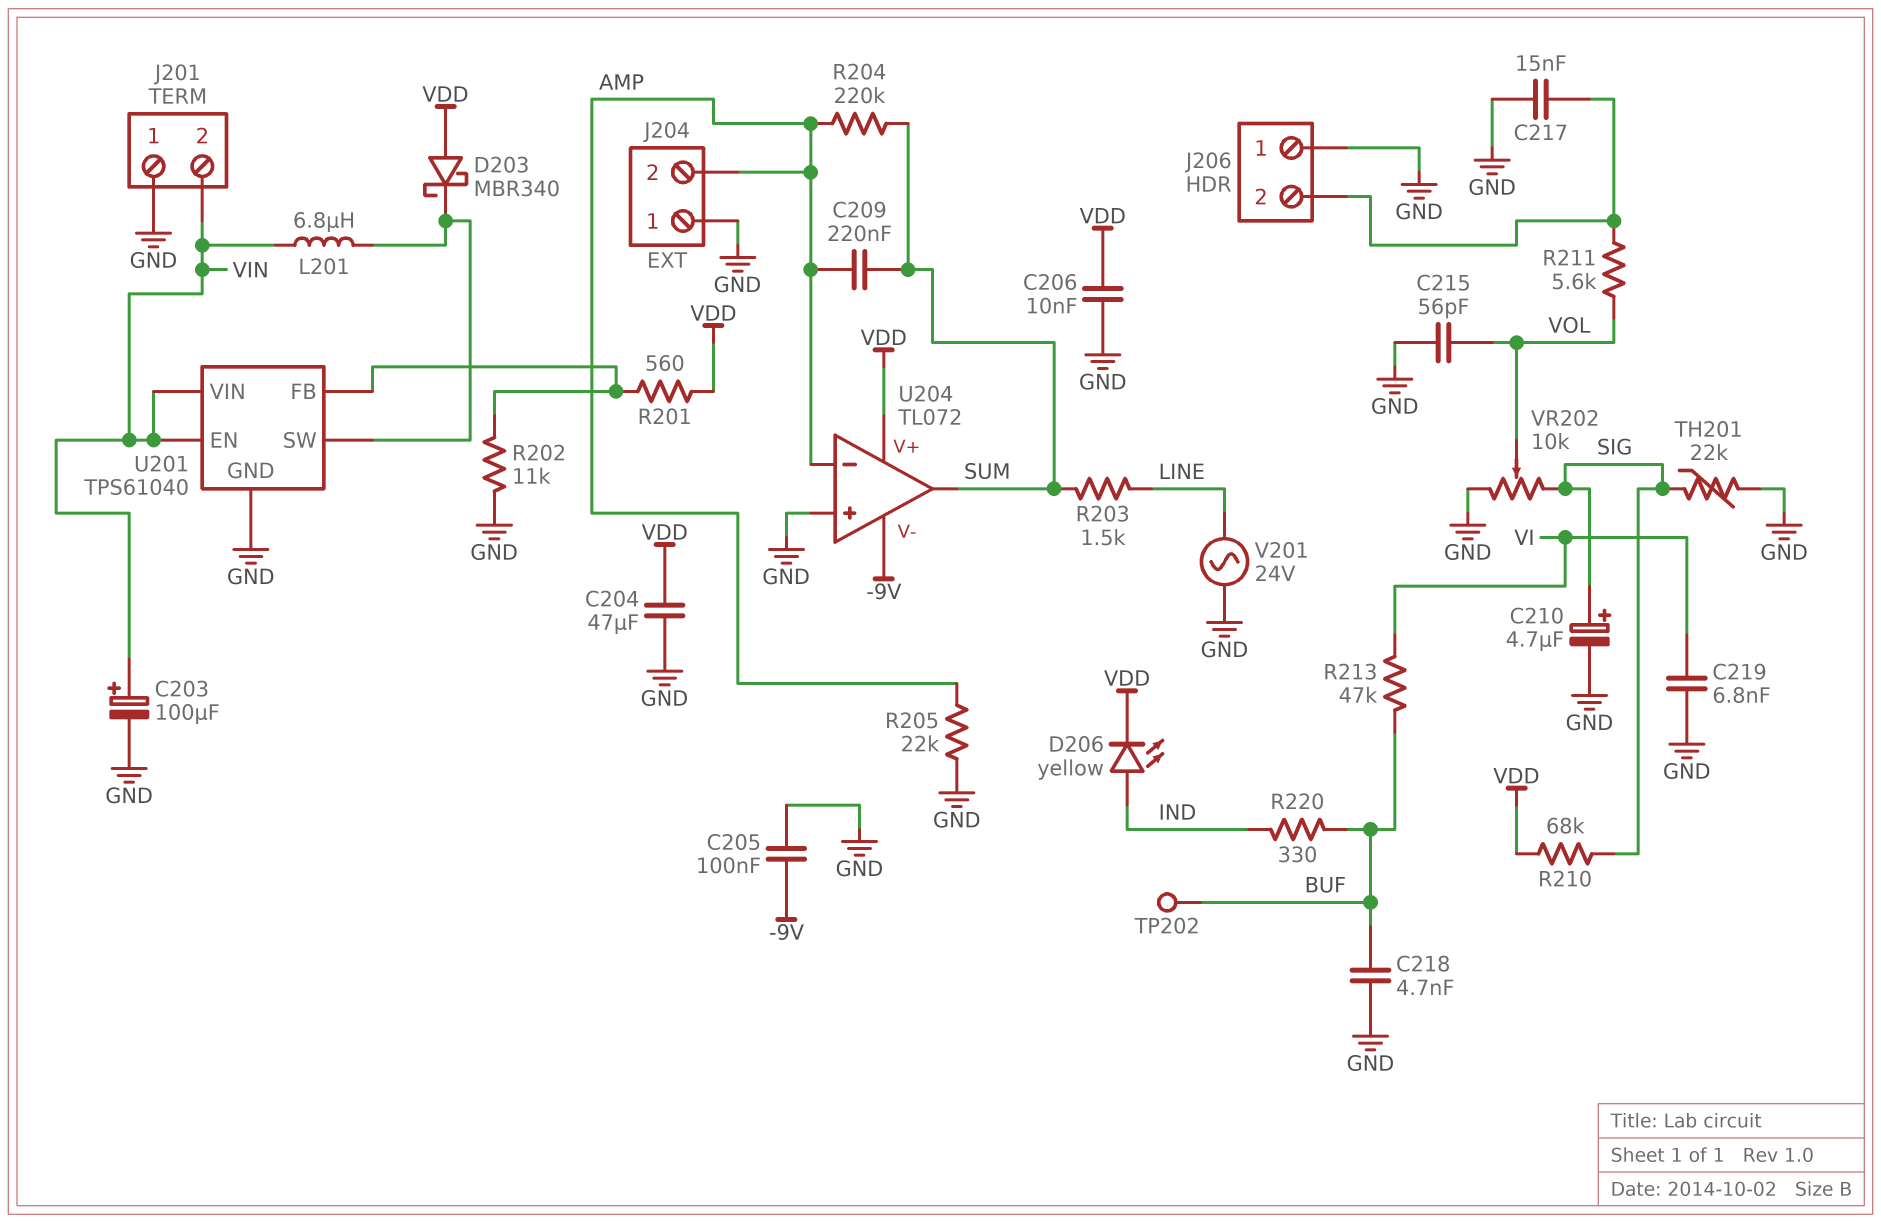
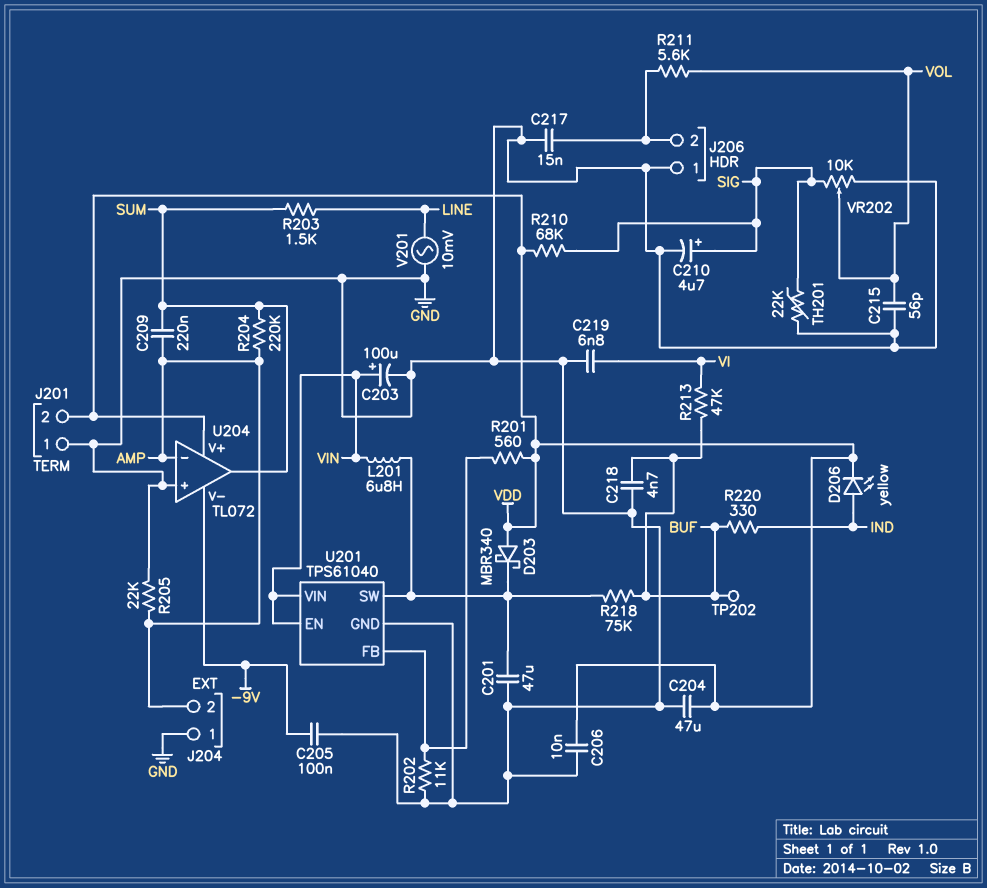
C201: none -> 47uF (GND, U201/SW)
J201 pin 2: VIN -> VDD
R218: none -> 75k (BUF, U201/SW)
V201: AC 24V (GND, LINE) -> AC 10mV (GND, LINE)

